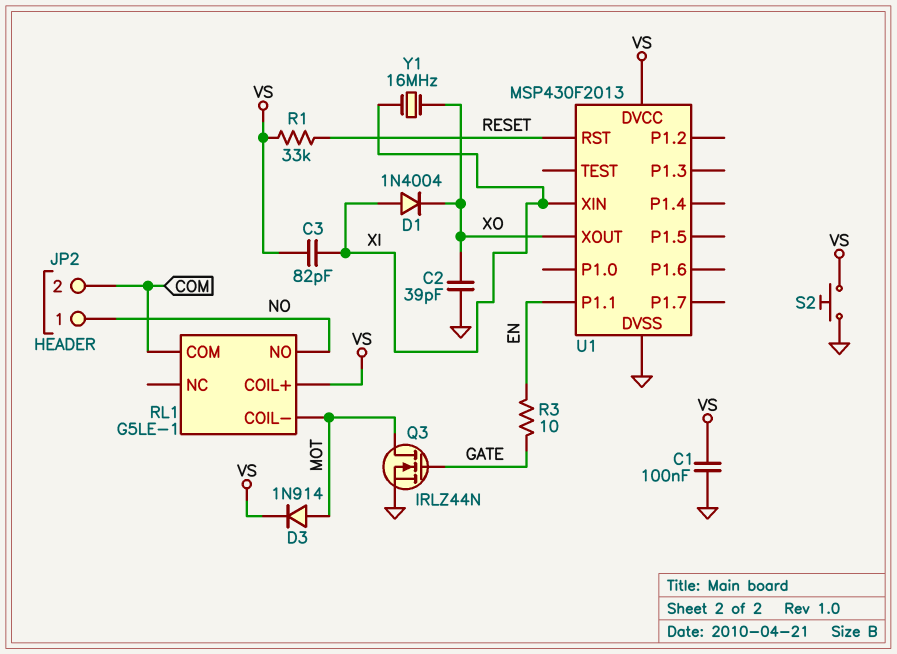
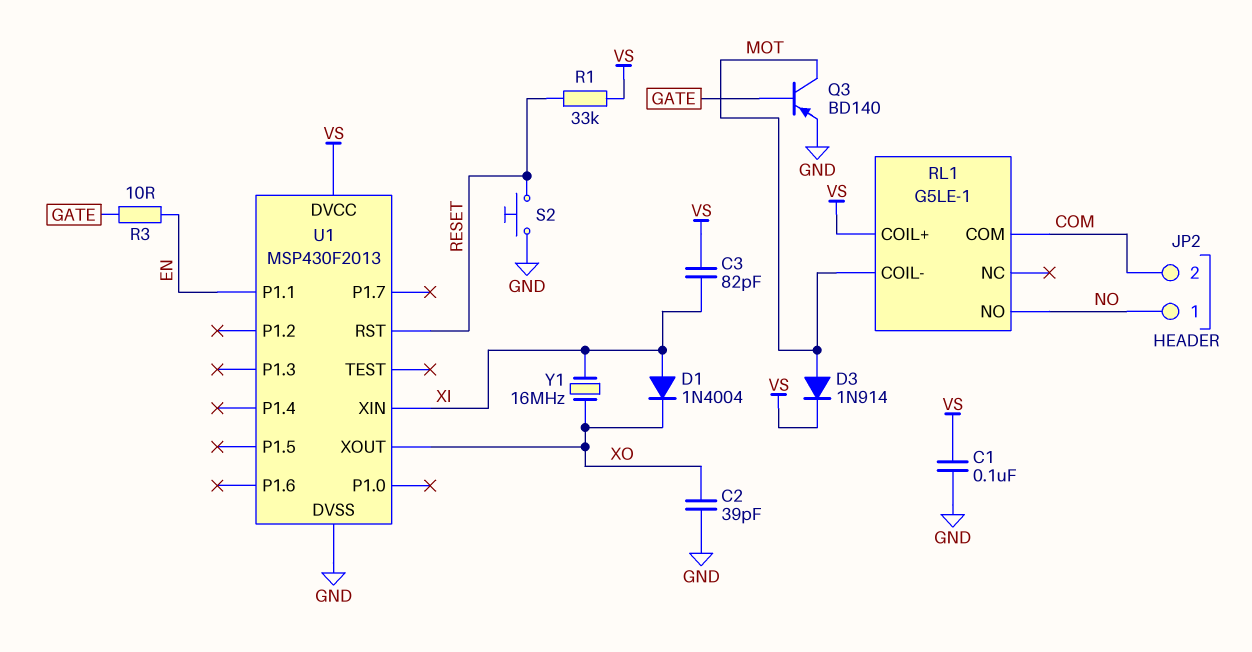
Q3: NMOS IRLZ44N (G GATE, D MOT, S GND) -> PNP BD140 (B GATE, C MOT, E GND)
S2: button (GND, VS) -> button (GND, RESET)

